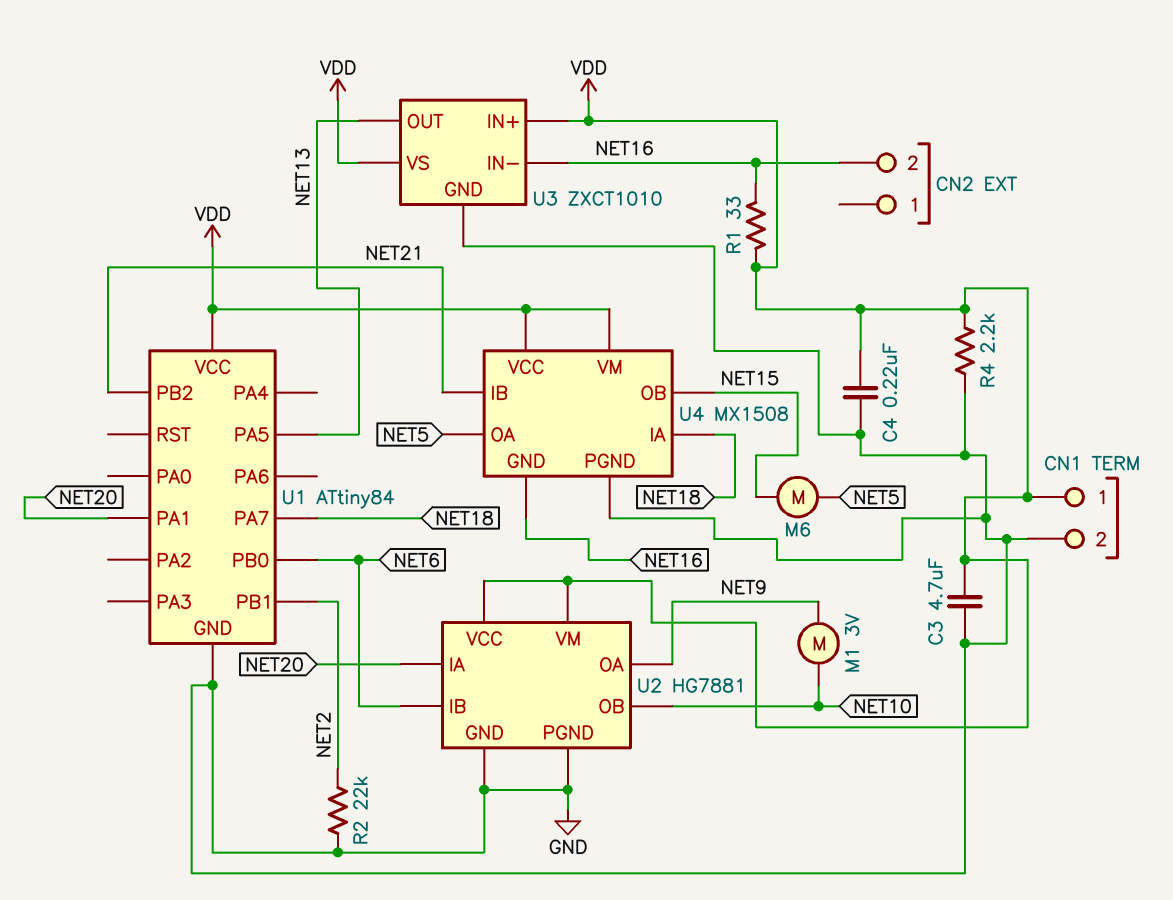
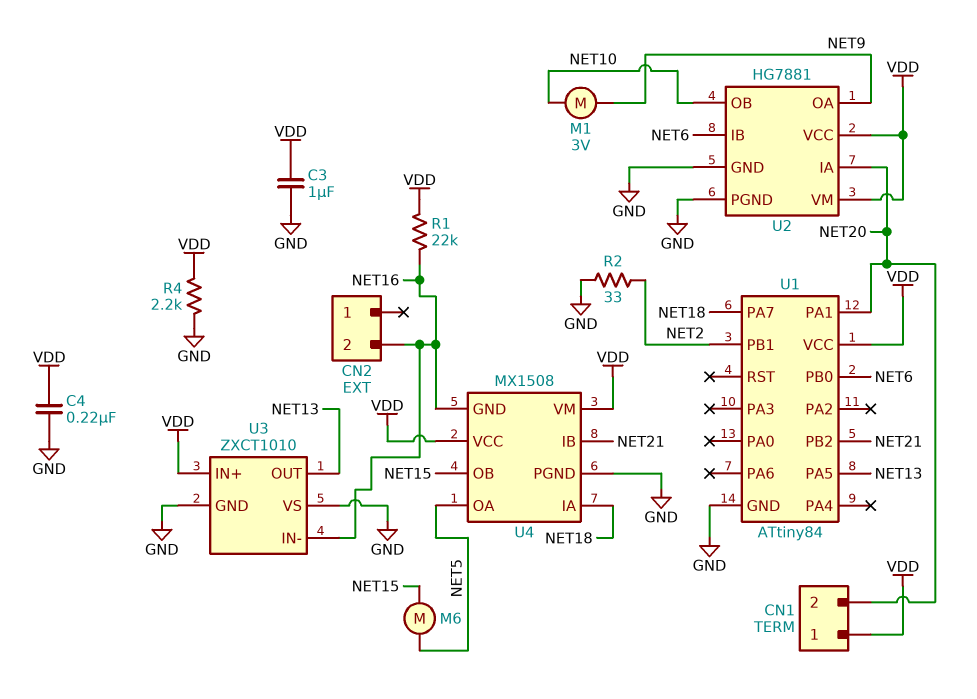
C3: 4.7uF (GND, VDD) -> 1uF (GND, VDD)
CN1 pin 2: GND -> NET20
R1: 33 (NET16, VDD) -> 22k (NET16, VDD)
R2: 22k (GND, NET2) -> 33 (GND, NET2)
U3 pin VS: VDD -> GND

